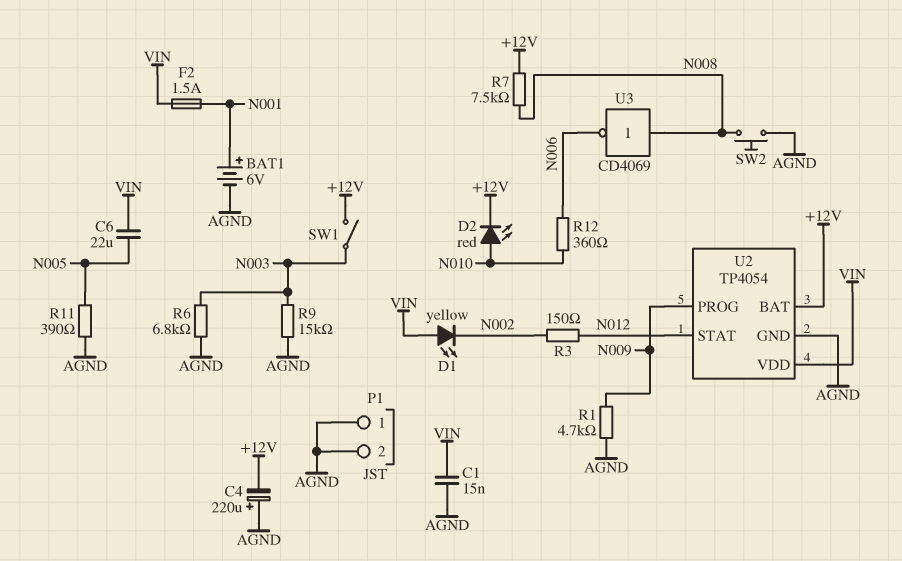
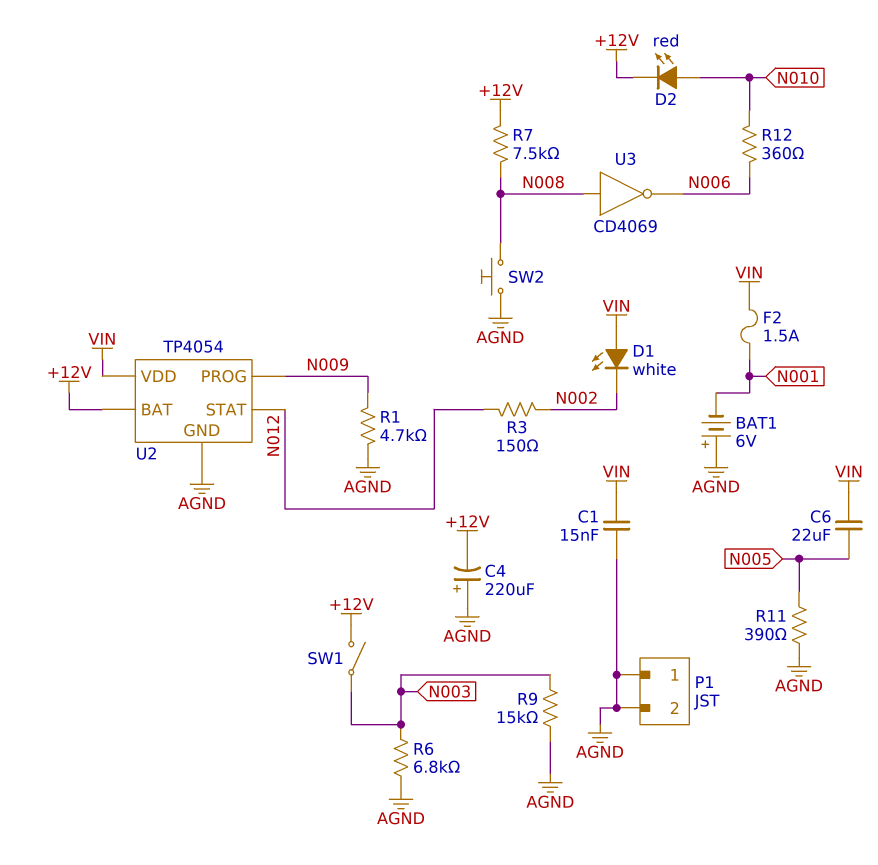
BAT1: 6V (plus N001, minus AGND) -> 6V (plus AGND, minus N001)
D1: LED yellow (A VIN, K N002) -> LED white (A VIN, K N002)

